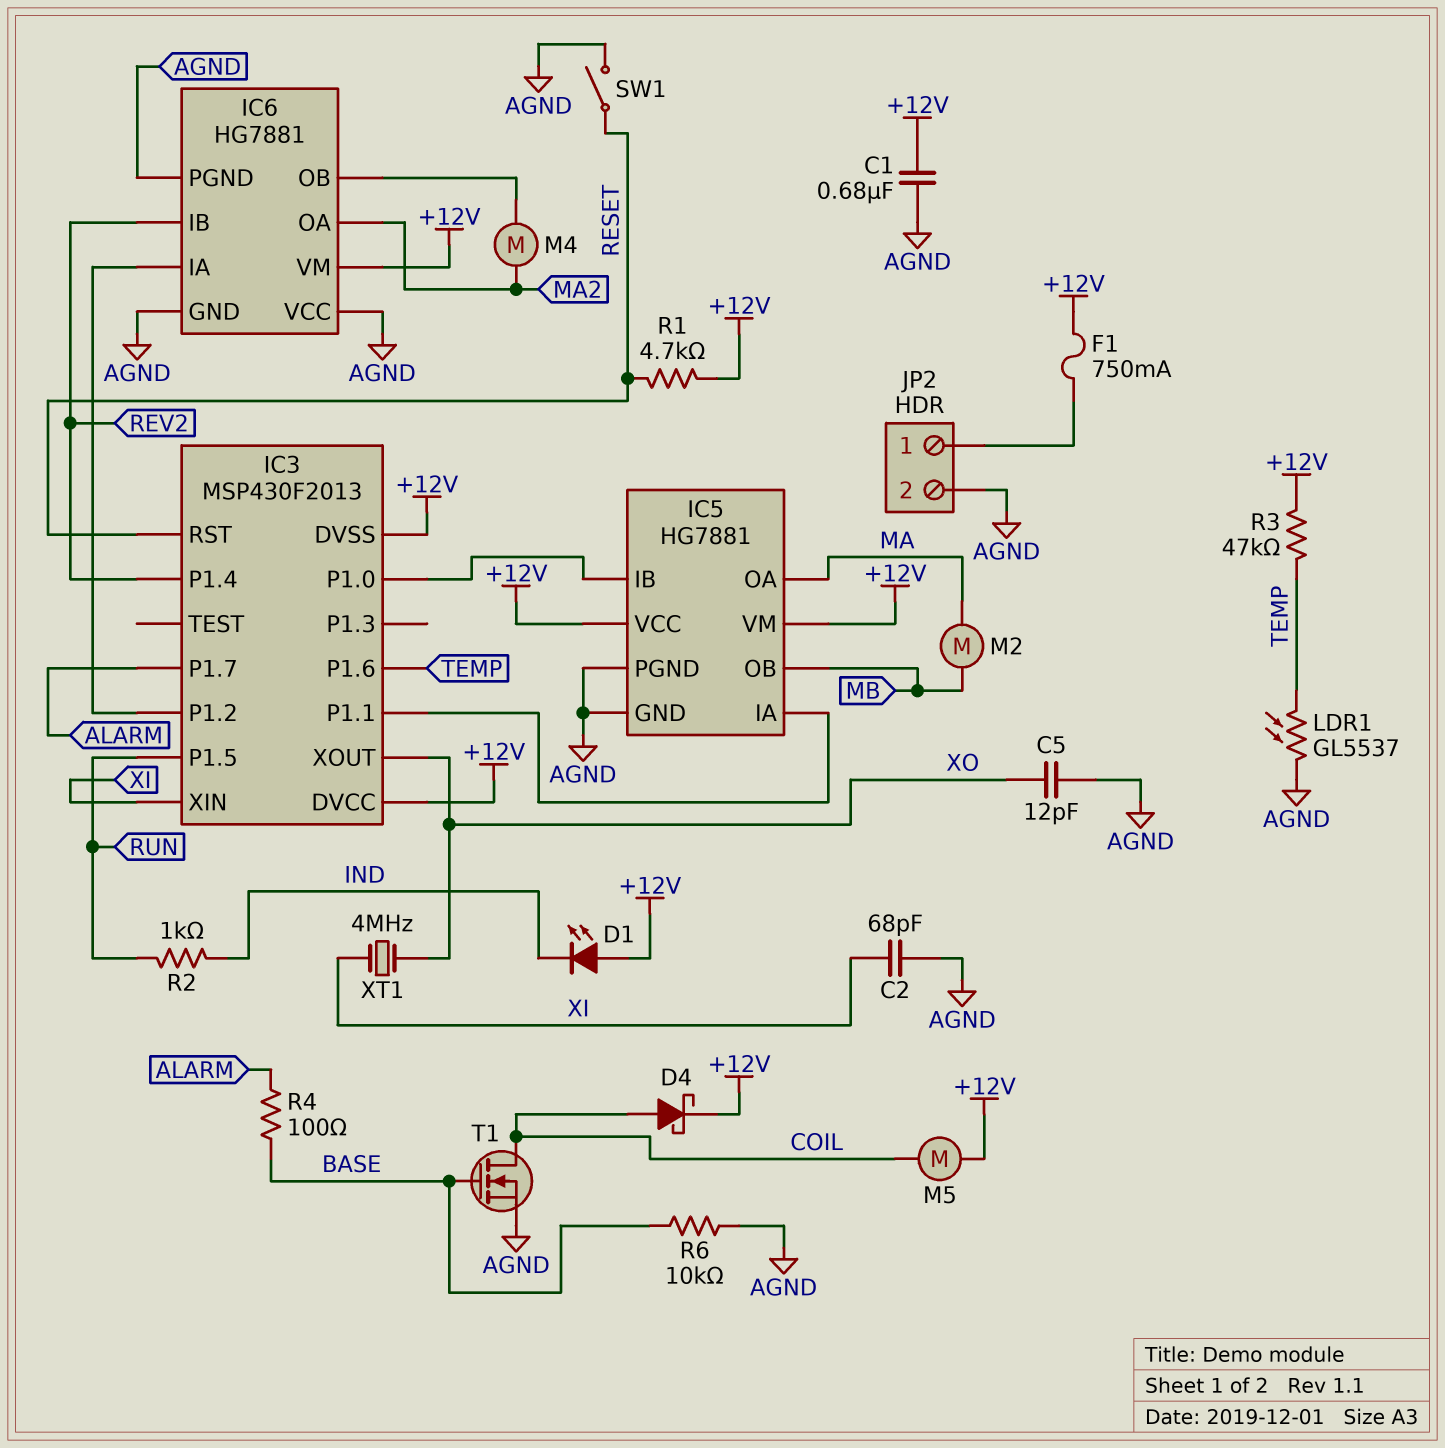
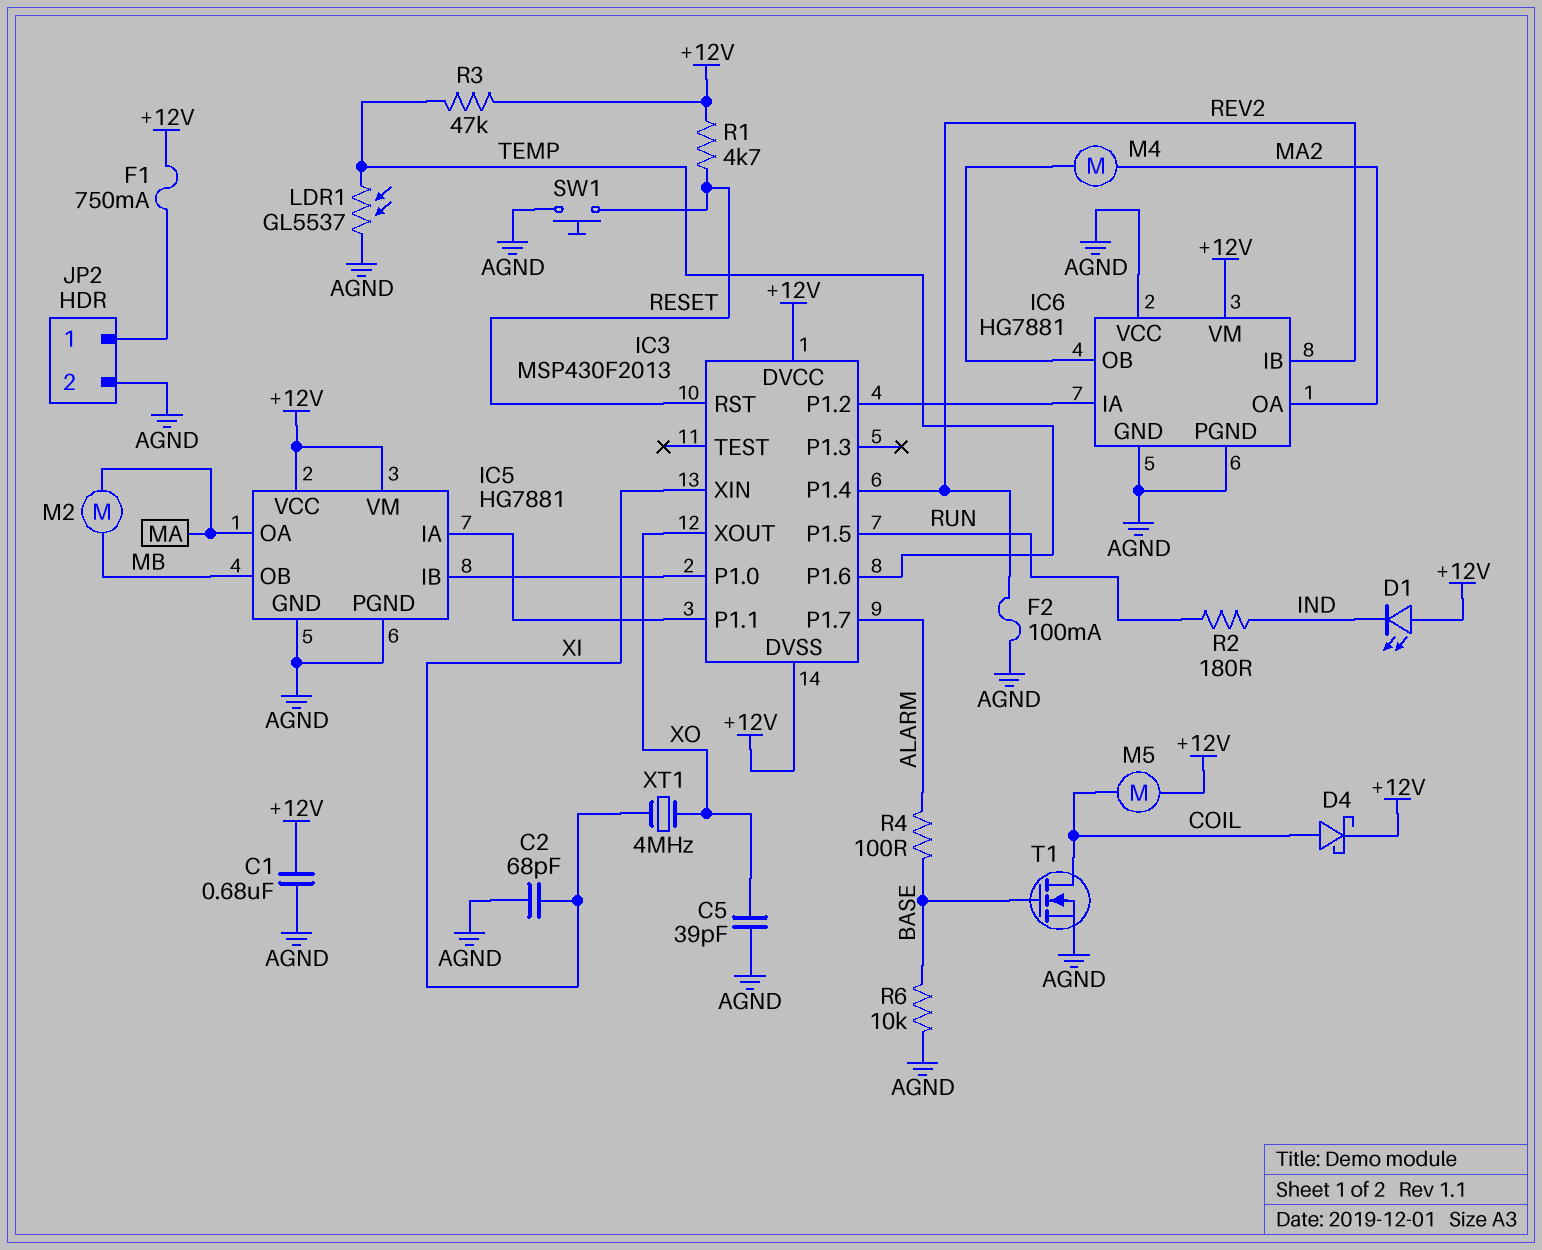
C5: 12pF (AGND, XO) -> 39pF (AGND, XO)
F2: none -> 100mA (AGND, REV2)
R2: 1k (IND, RUN) -> 180 (IND, RUN)
SW1: switch (AGND, RESET) -> button (AGND, RESET)

